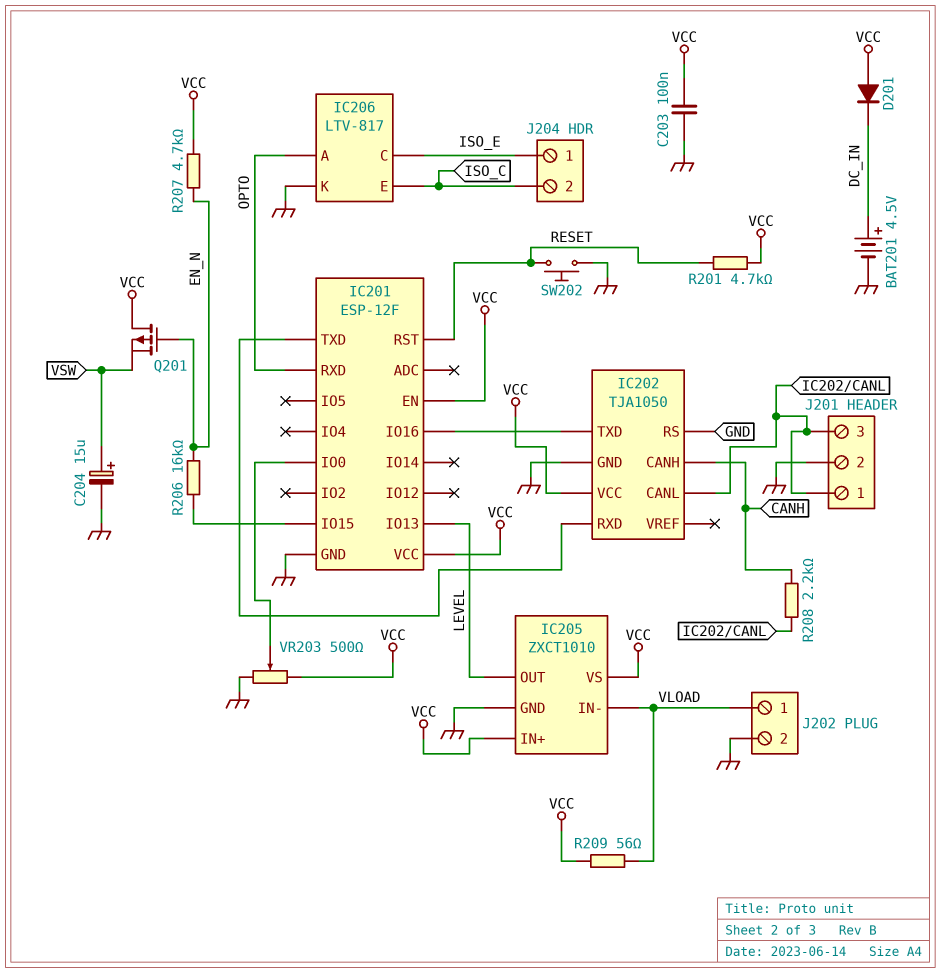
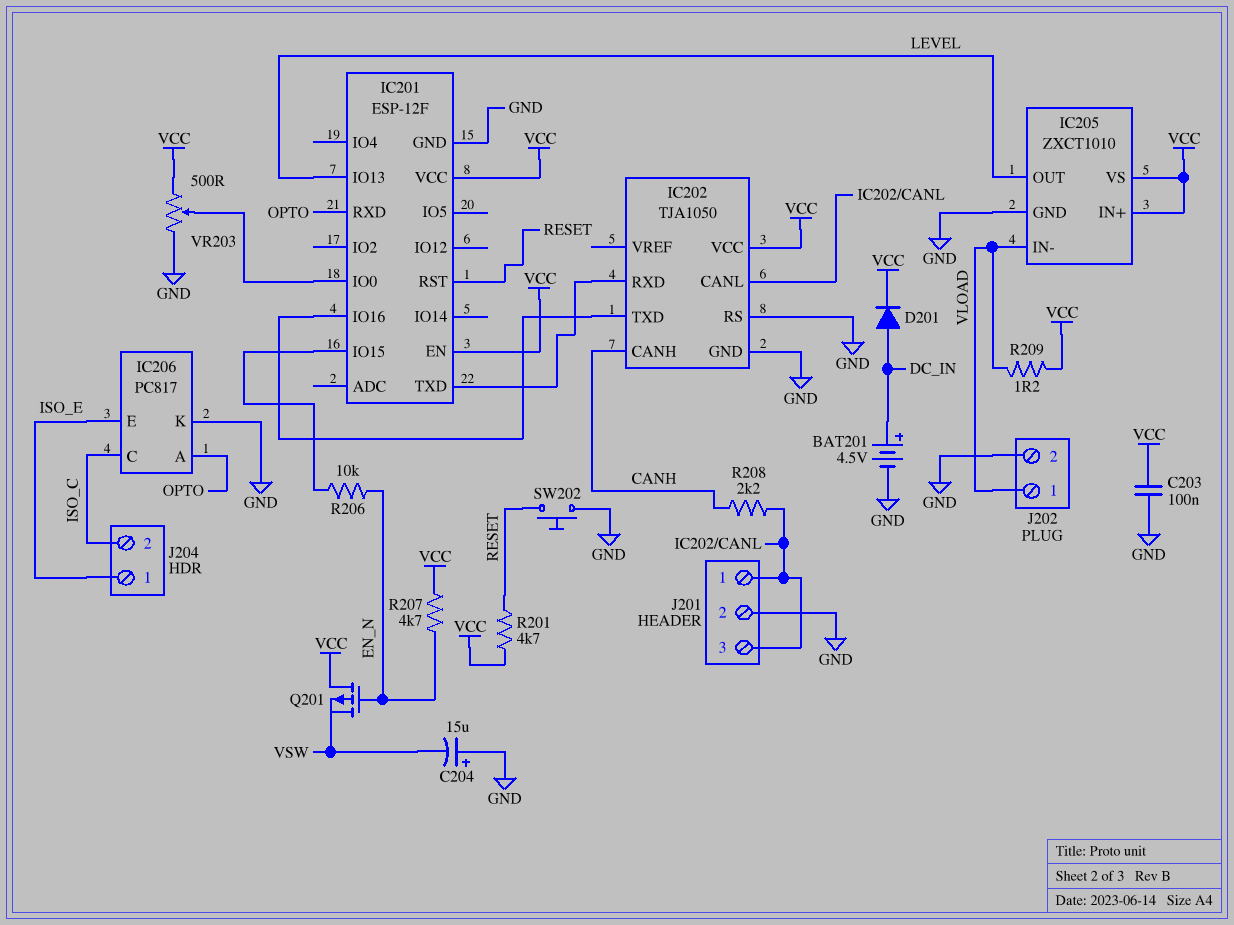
C204: 15uF (plus VSW, minus GND) -> 15uF (plus GND, minus VSW)
D201: diode (A VCC, K DC_IN) -> diode (A DC_IN, K VCC)
IC206: LTV-817 -> PC817
IC206 pin C: ISO_E -> ISO_C
IC206 pin E: ISO_C -> ISO_E
R206: 16k (EN_N, IC201/IO15) -> 10k (EN_N, IC201/IO15)
R209: 56 (VCC, VLOAD) -> 1.2 (VCC, VLOAD)

